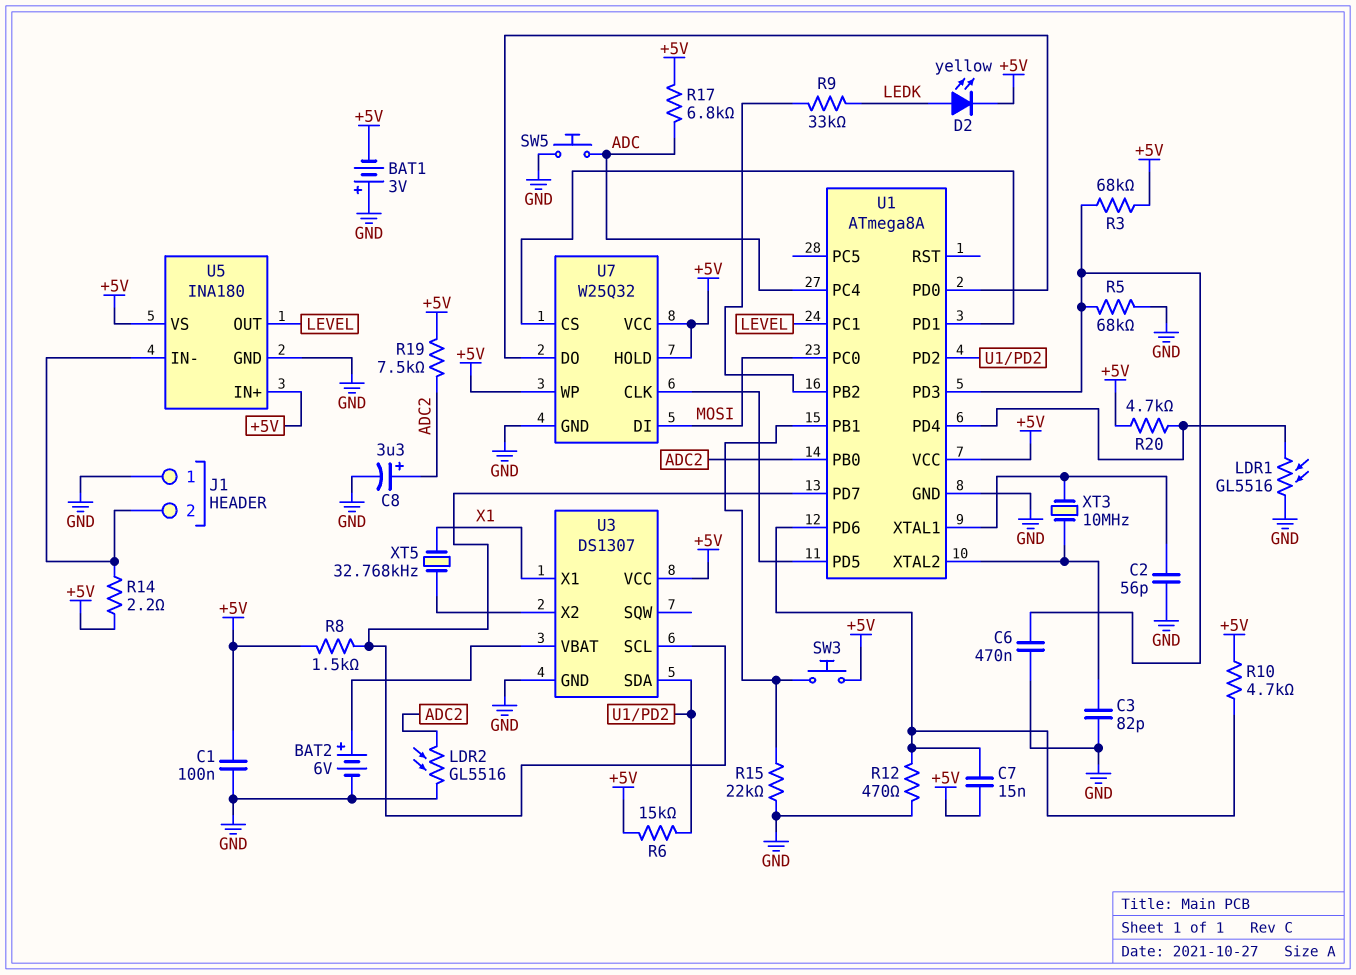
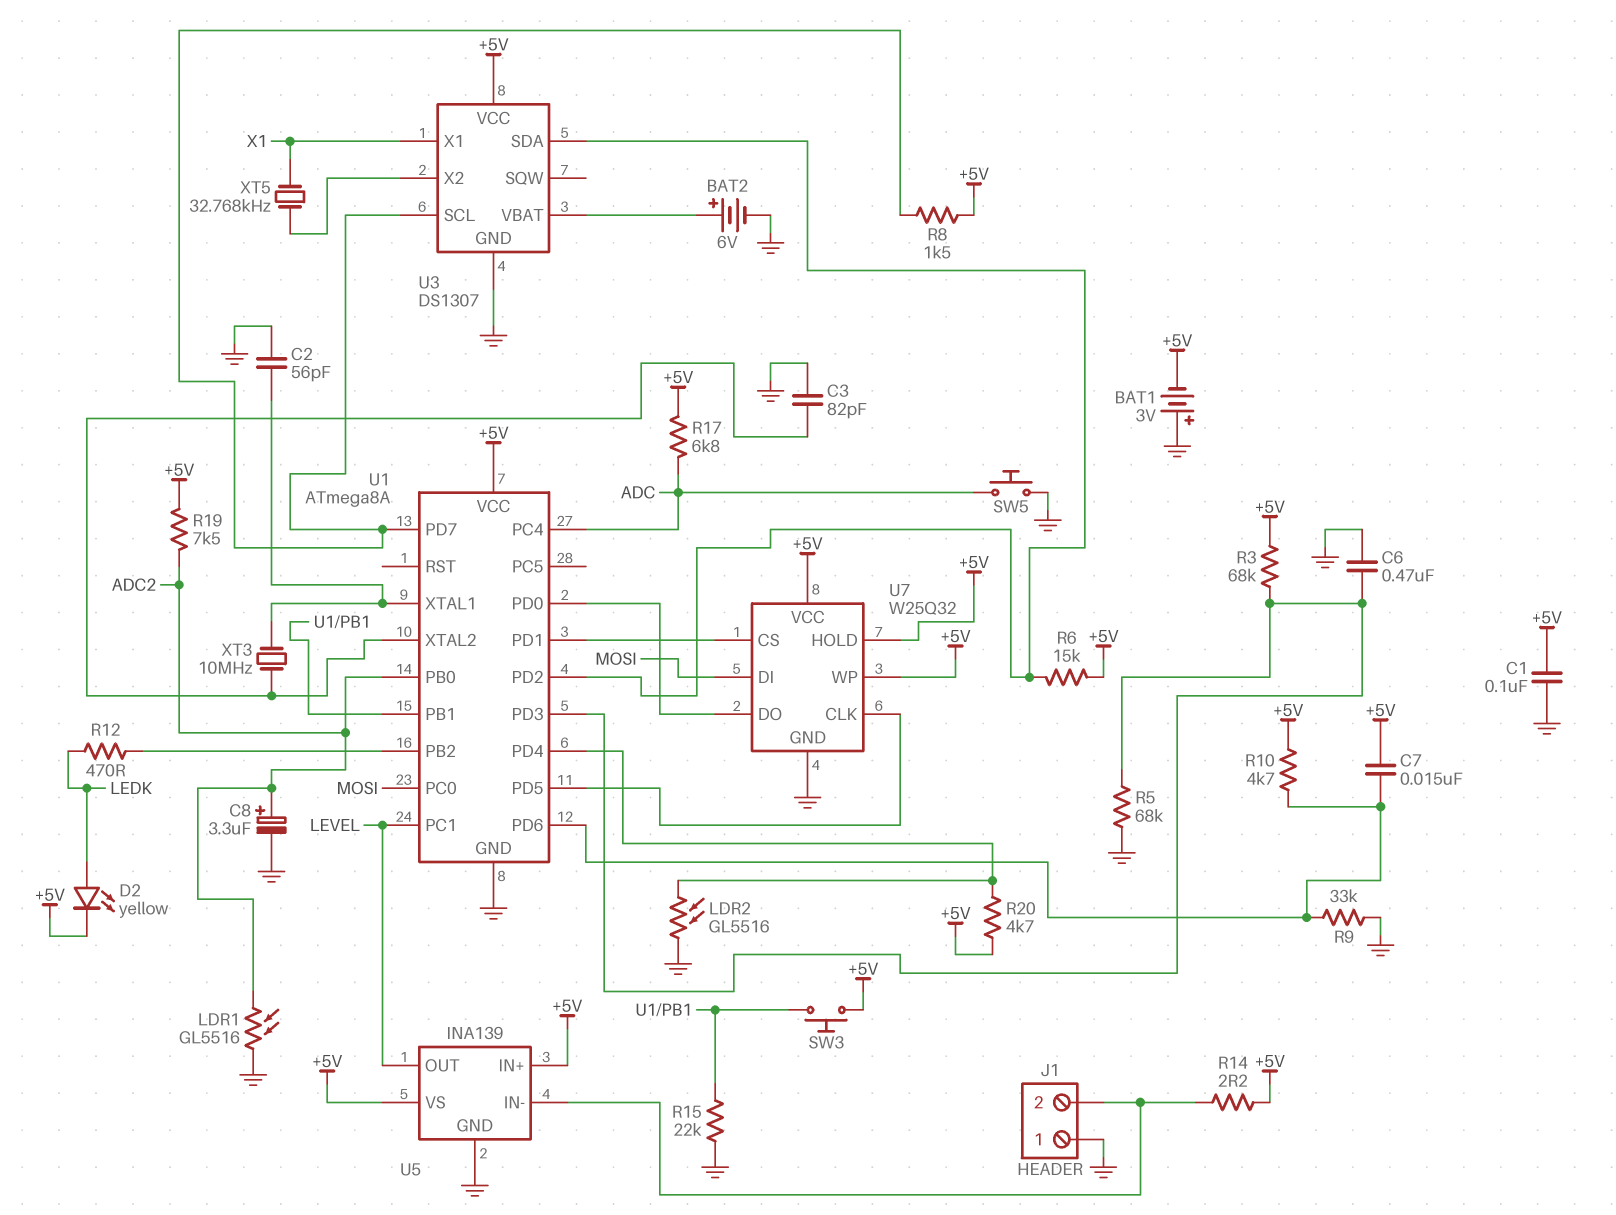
LDR1: GL5516 (GND, U1/PD4) -> GL5516 (ADC2, GND)
LDR2: GL5516 (ADC2, GND) -> GL5516 (GND, U1/PD4)
R9: 33k (LEDK, U1/PB2) -> 33k (GND, U1/PD6)
R12: 470 (GND, U1/PD6) -> 470 (LEDK, U1/PB2)
U5: INA180 -> INA139

